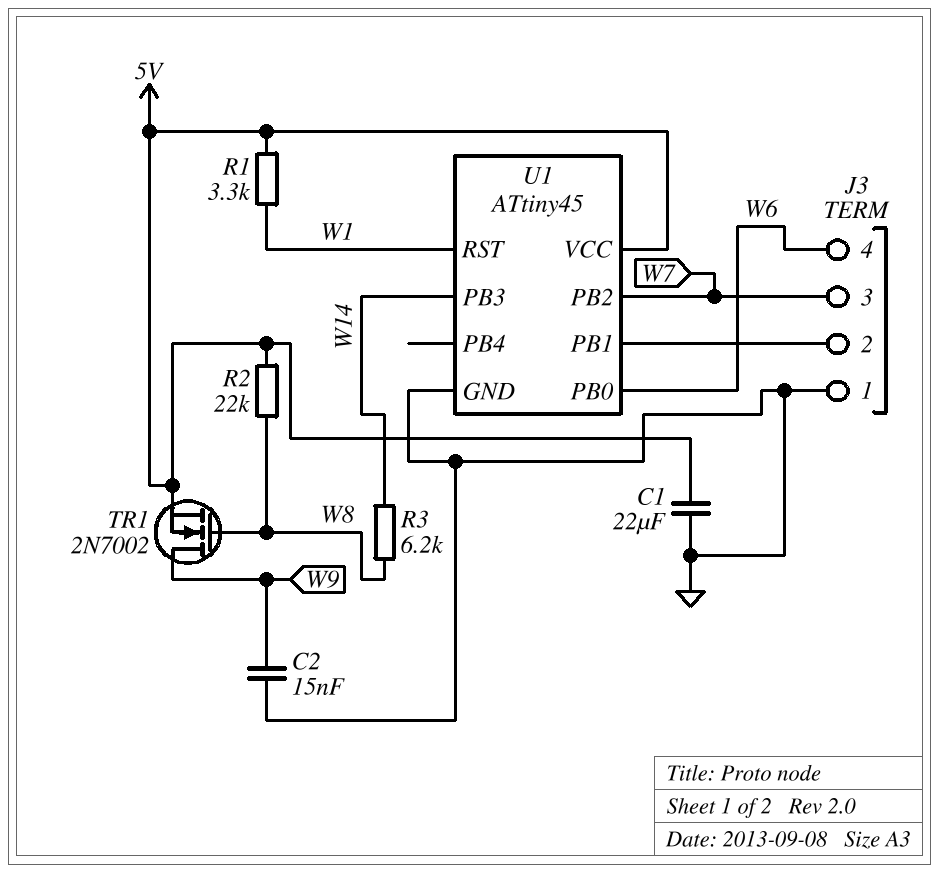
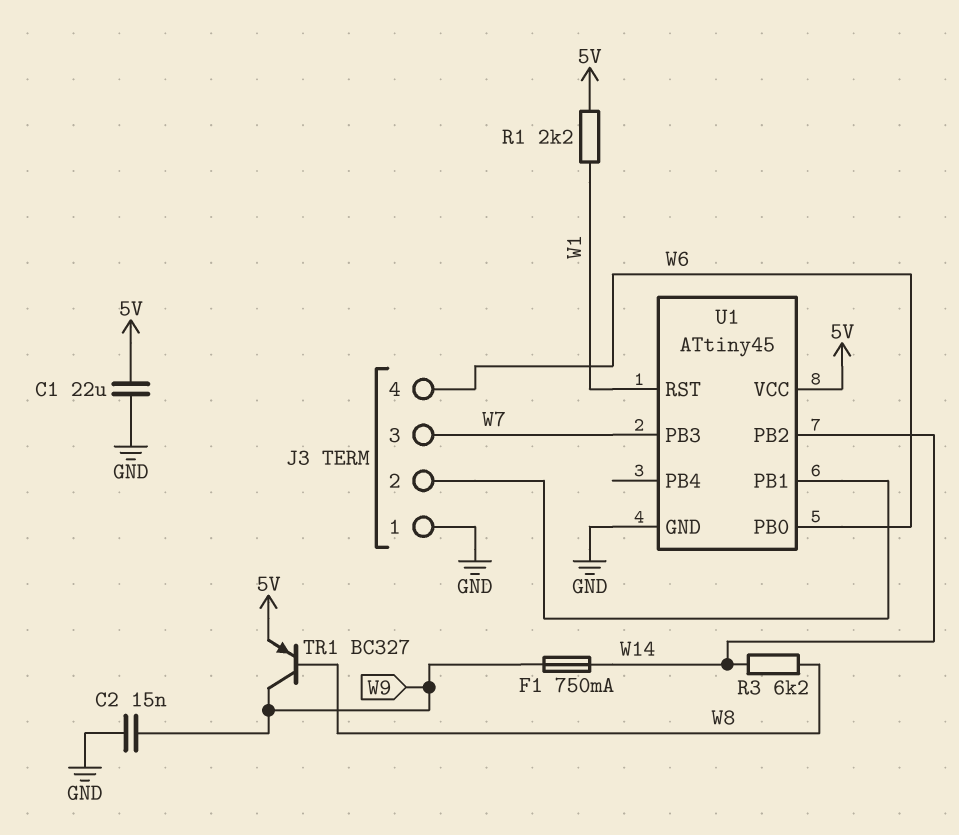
F1: none -> 750mA (W9, W14)
R1: 3.3k (5V, W1) -> 2.2k (5V, W1)
R2: 22k (5V, W8) -> none
TR1: NMOS 2N7002 (G W8, D W9, S 5V) -> PNP BC327 (B W8, C W9, E 5V)
U1 pin PB2: W7 -> W14
U1 pin PB3: W14 -> W7

